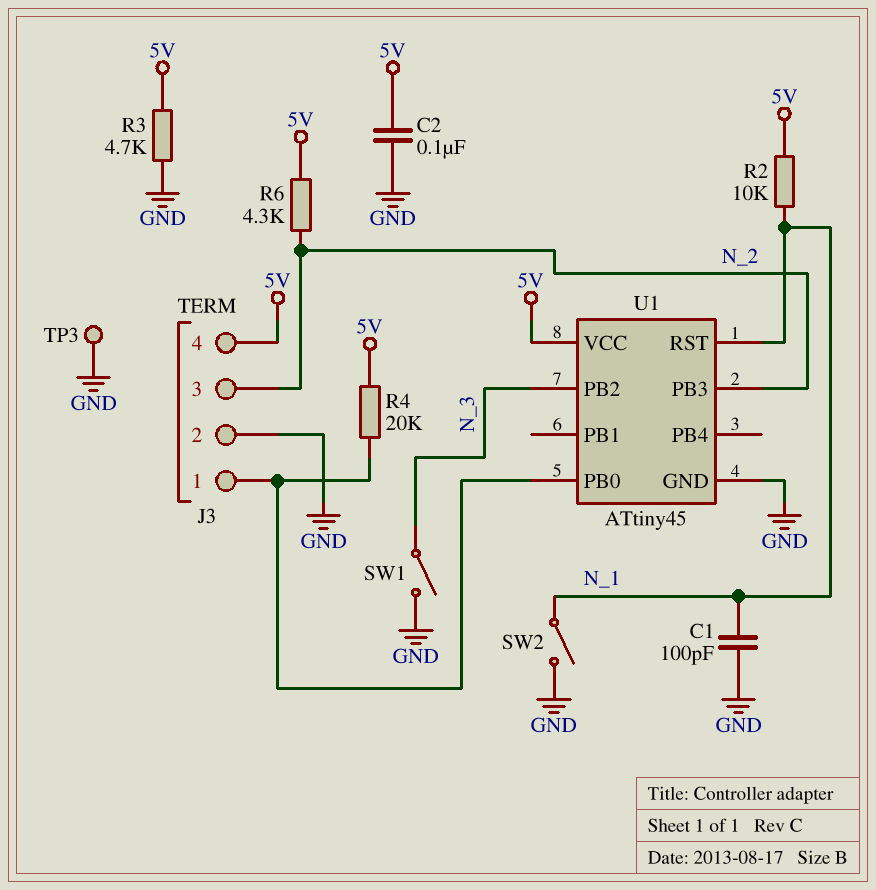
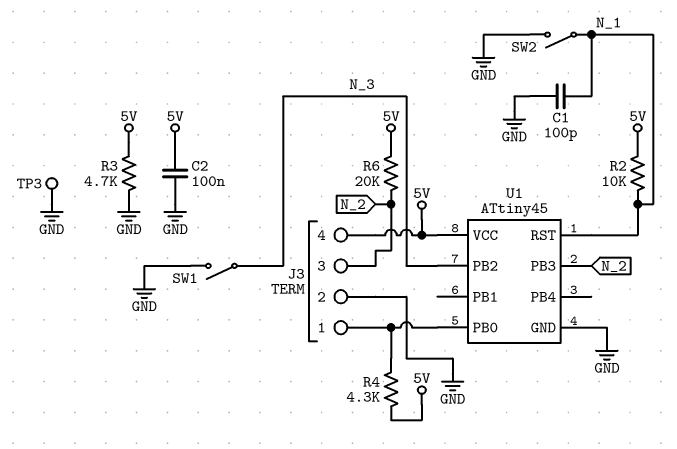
R4: 20k (5V, J3/1) -> 4.3k (5V, J3/1)
R6: 4.3k (5V, N_2) -> 20k (5V, N_2)

